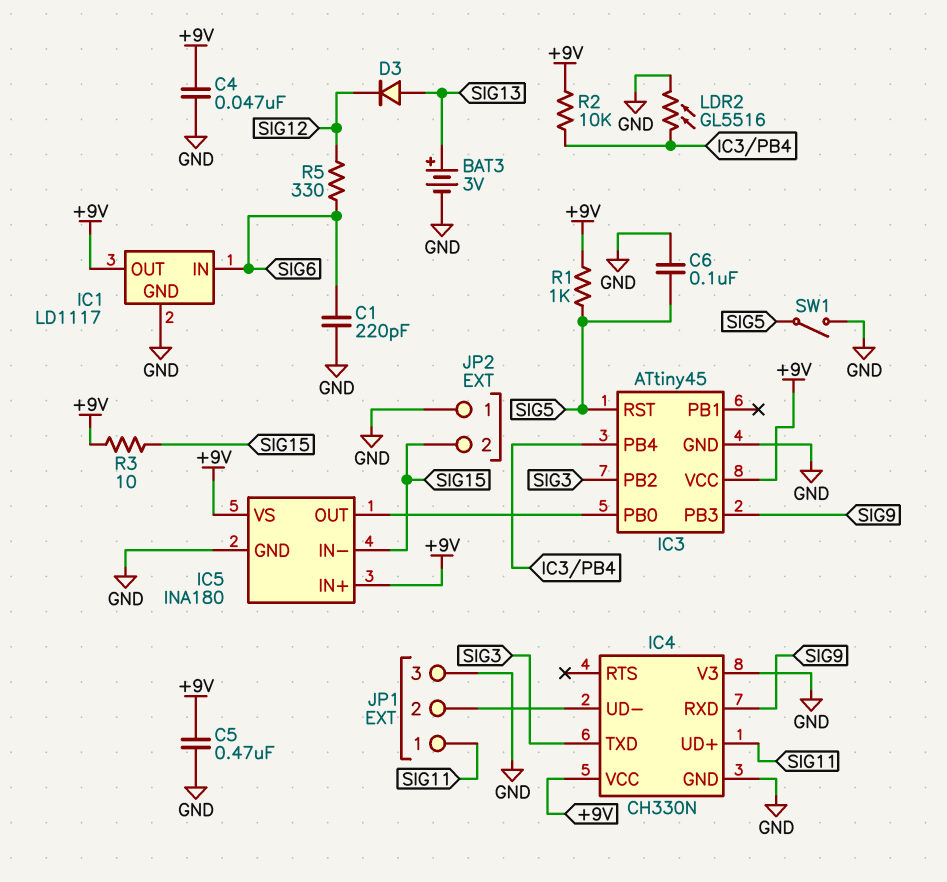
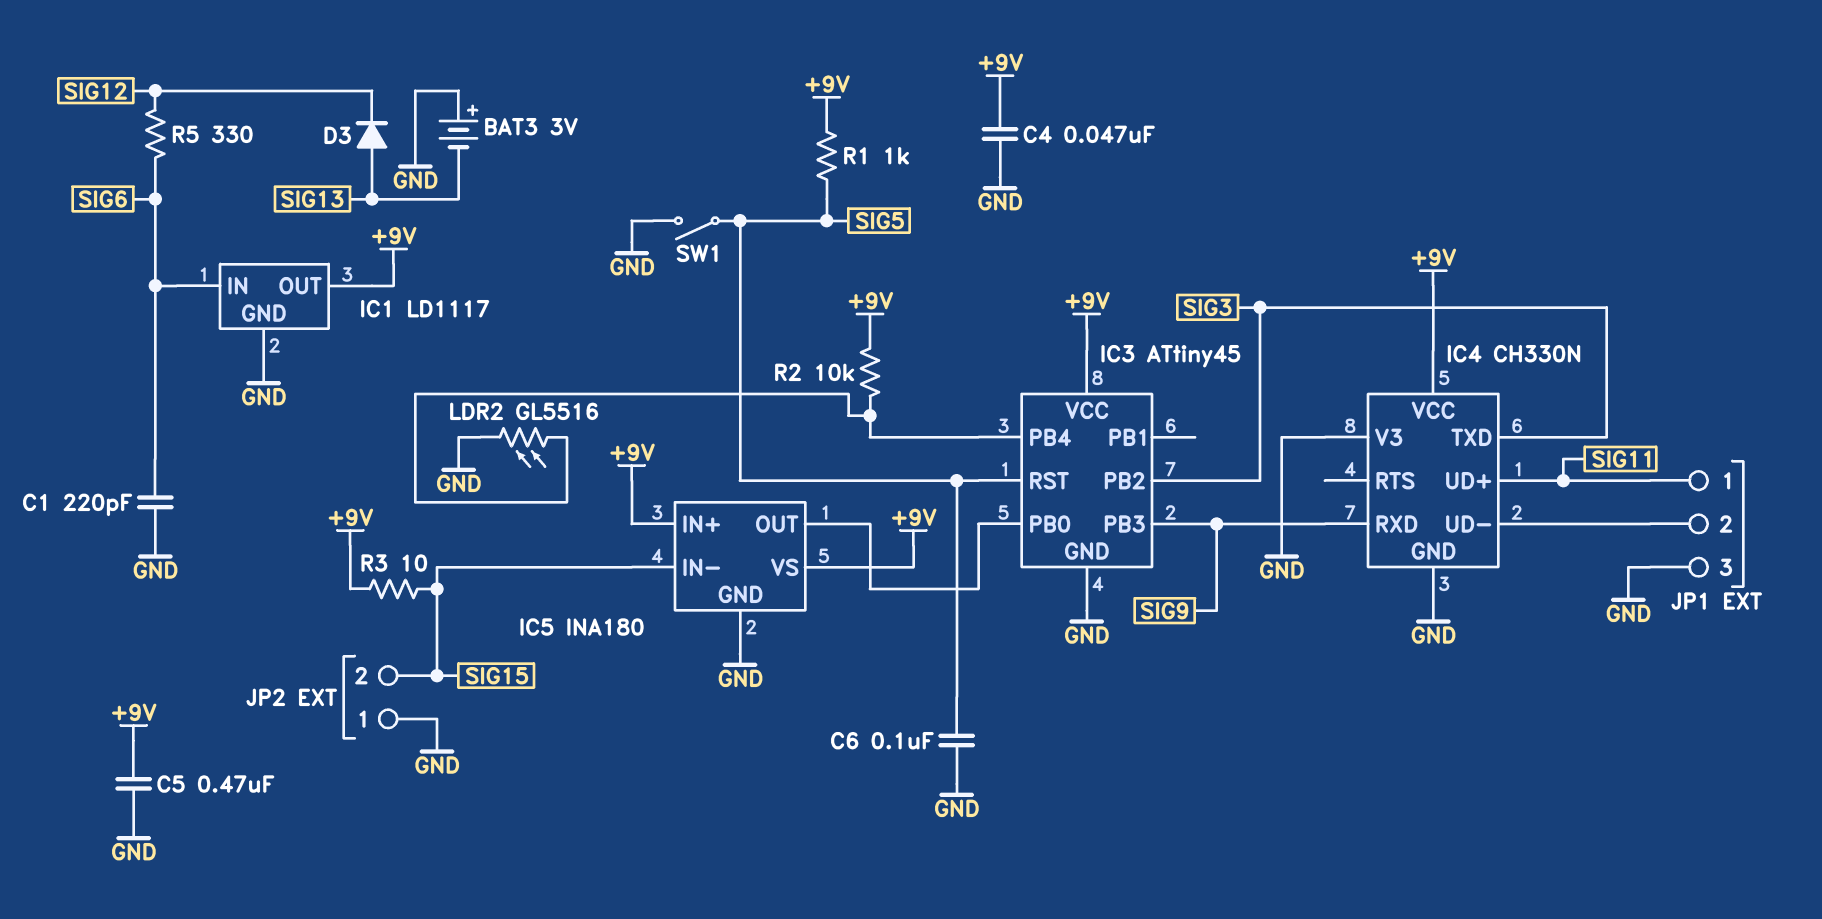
BAT3: 3V (plus SIG13, minus GND) -> 3V (plus GND, minus SIG13)

